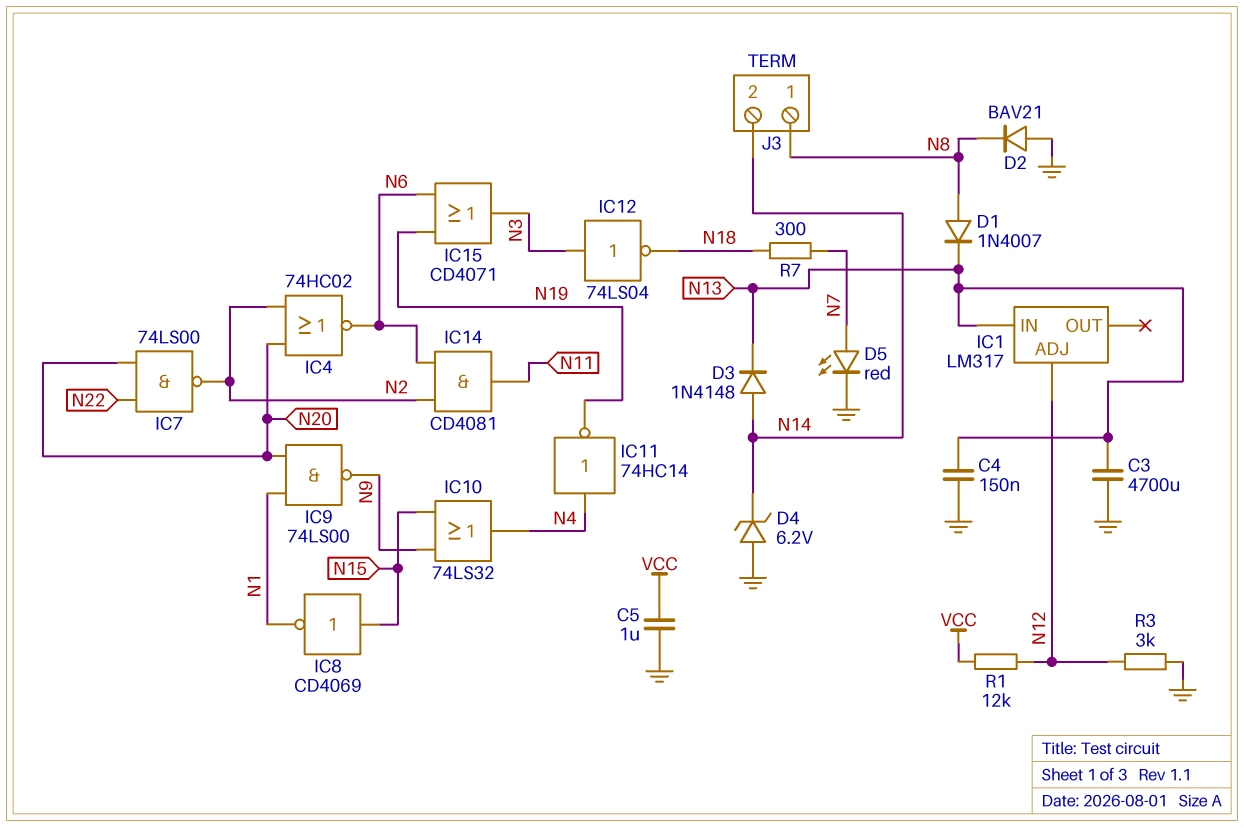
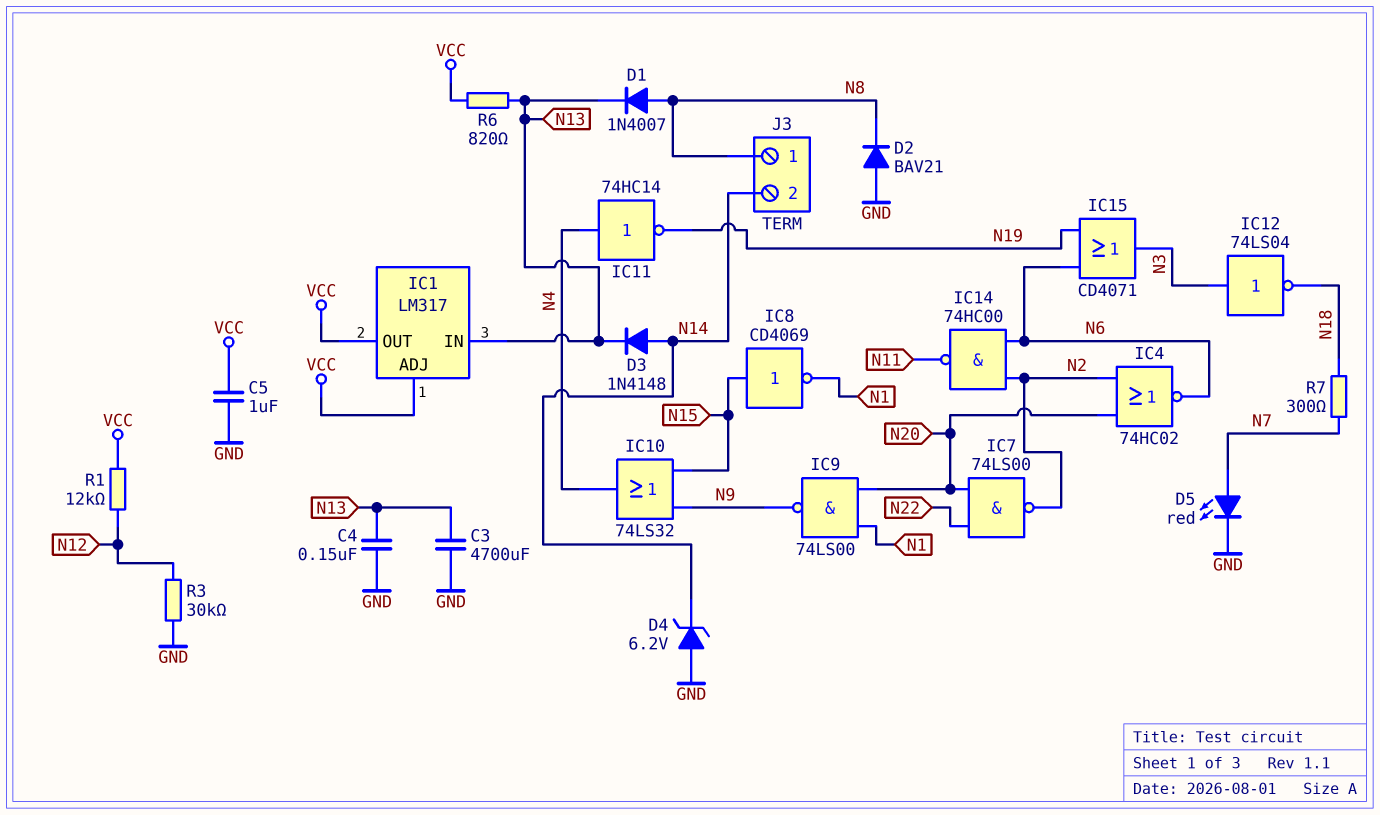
IC1 pin ADJ: N12 -> VCC
IC1 pin OUT: none -> VCC
IC14: AND CD4081 (in N2, in N6, out N11) -> NAND 74HC00 (in N2, in N6, out N11)
R3: 3k (GND, N12) -> 30k (GND, N12)
R6: none -> 820 (N13, VCC)

